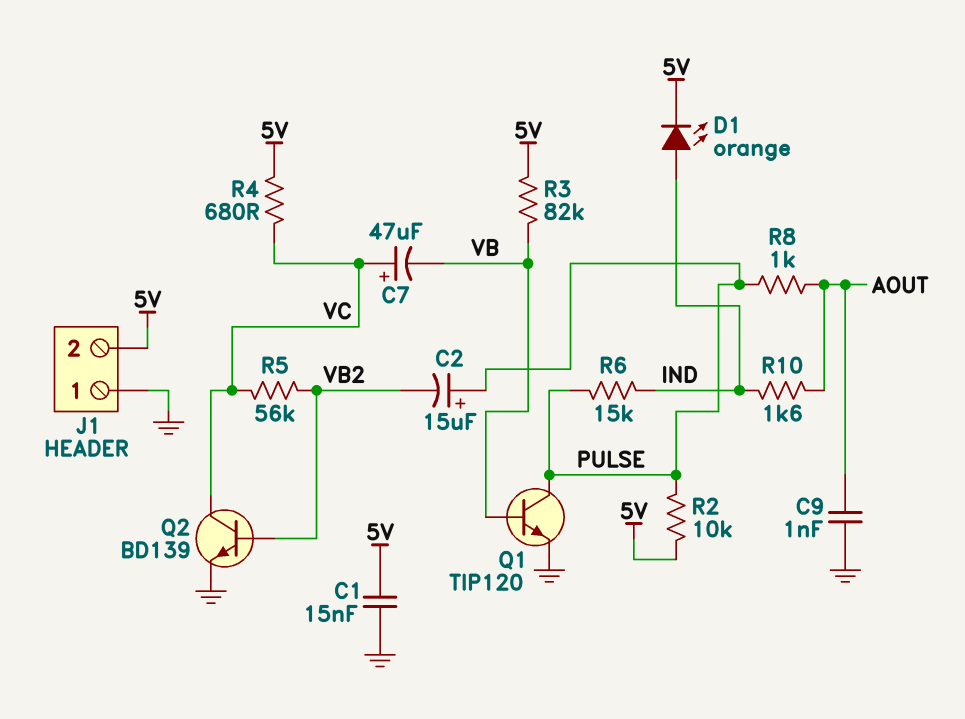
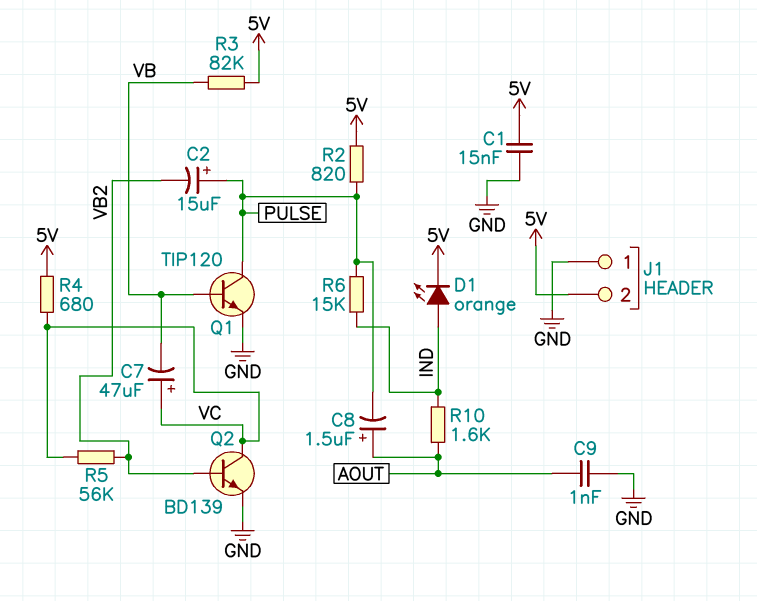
C8: none -> 1.5uF (plus AOUT, minus PULSE)
R2: 10k (5V, PULSE) -> 820 (5V, PULSE)
R8: 1k (AOUT, PULSE) -> none

